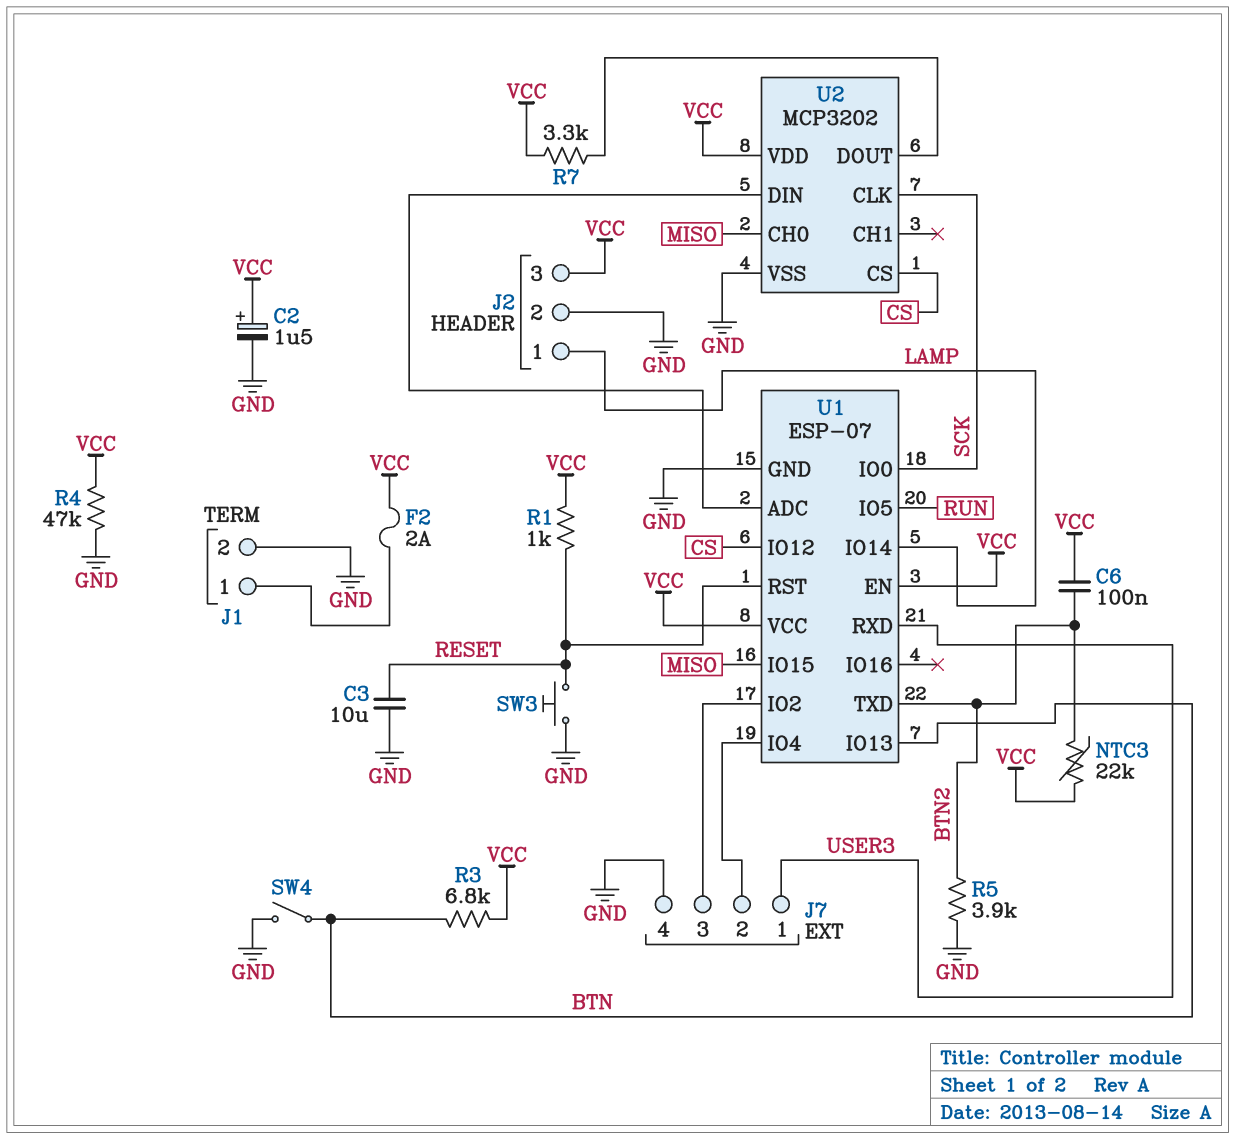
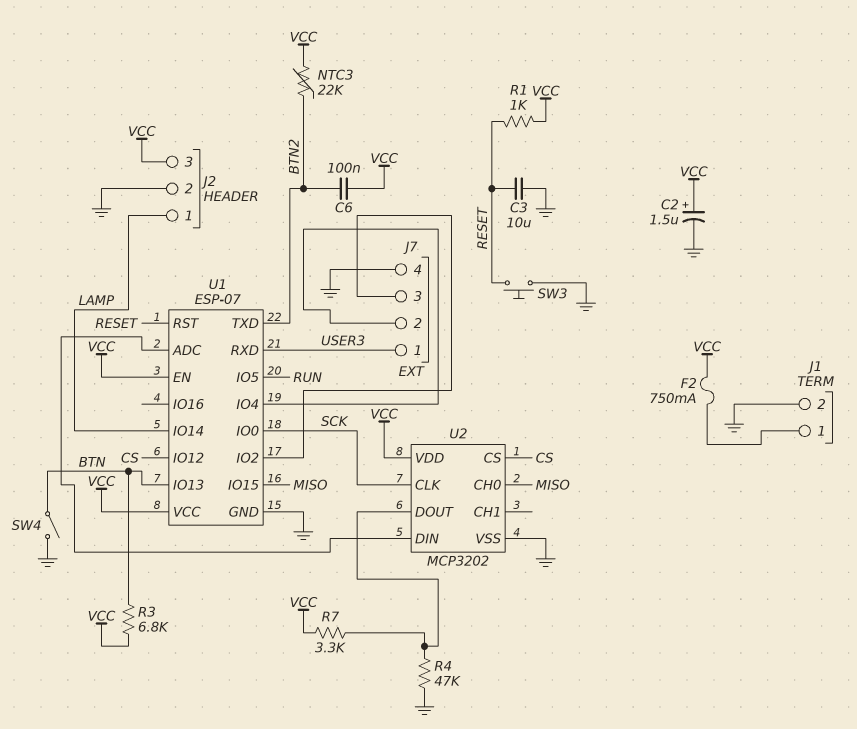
F2: 2A (J1/1, VCC) -> 750mA (J1/1, VCC)
R4: 47k (GND, VCC) -> 47k (GND, U2/DOUT)
R5: 3.9k (BTN2, GND) -> none

